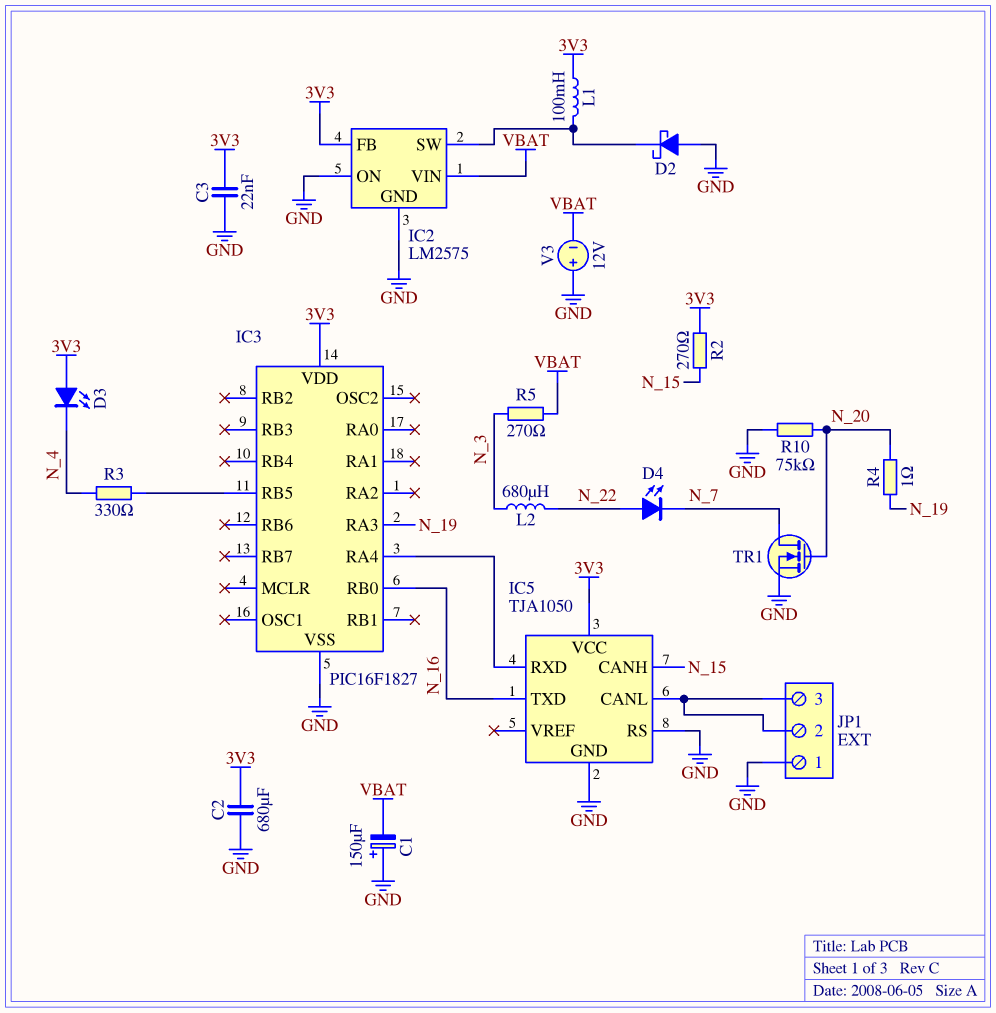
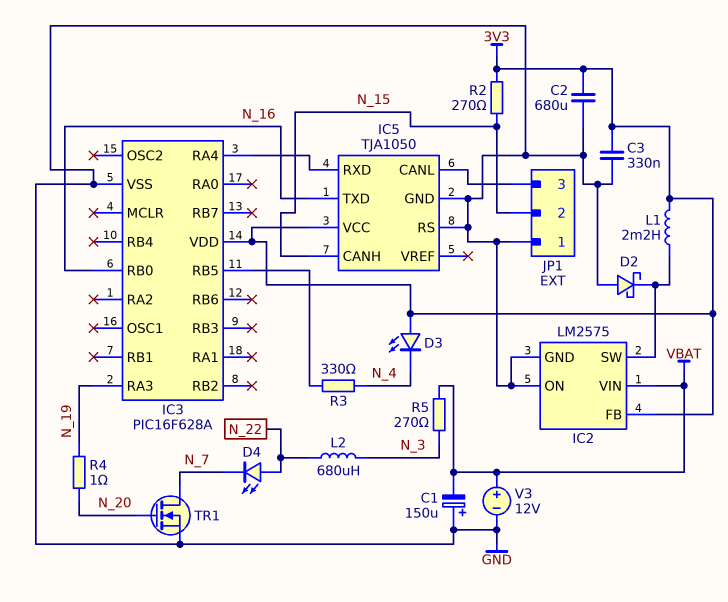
C3: 22nF (3V3, GND) -> 330nF (3V3, GND)
IC3: PIC16F1827 -> PIC16F628A
JP1 pin 2: IC5/CANL -> N_15
L1: 100mH (3V3, IC2/SW) -> 2.2mH (3V3, IC2/SW)
R10: 75k (GND, N_20) -> none
V3: 12V (plus GND, minus VBAT) -> 12V (plus VBAT, minus GND)

